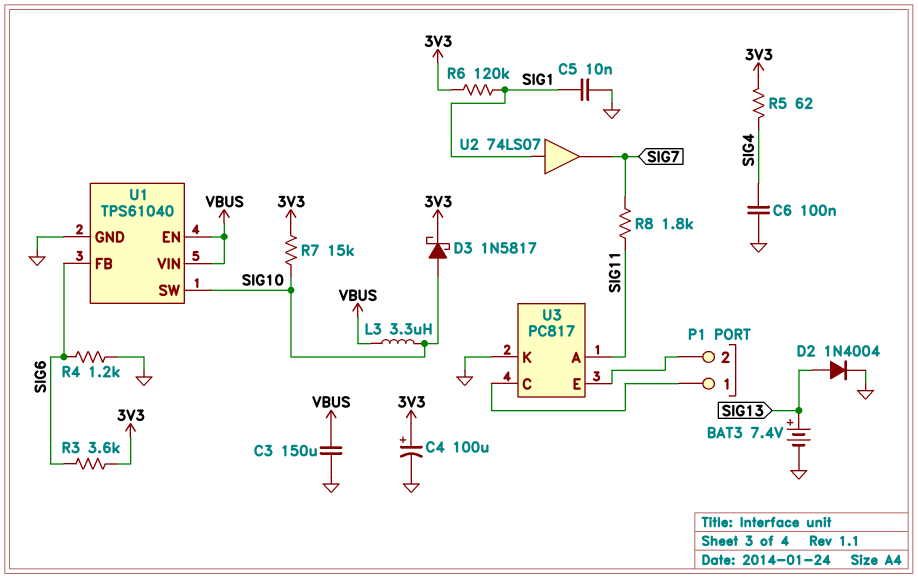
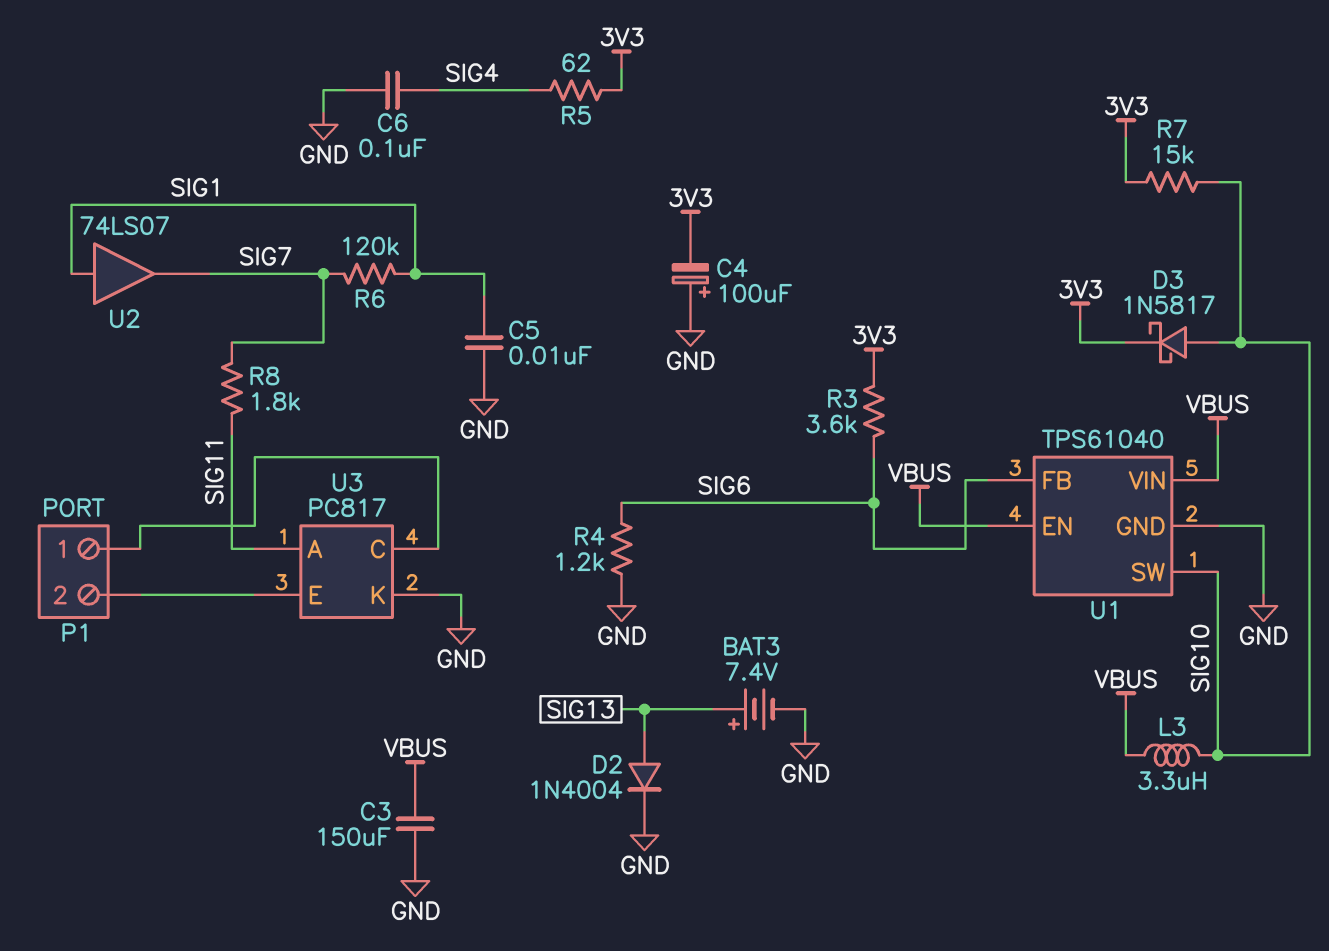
C4: 100uF (plus 3V3, minus GND) -> 100uF (plus GND, minus 3V3)
R6: 120k (3V3, SIG1) -> 120k (SIG1, SIG7)

